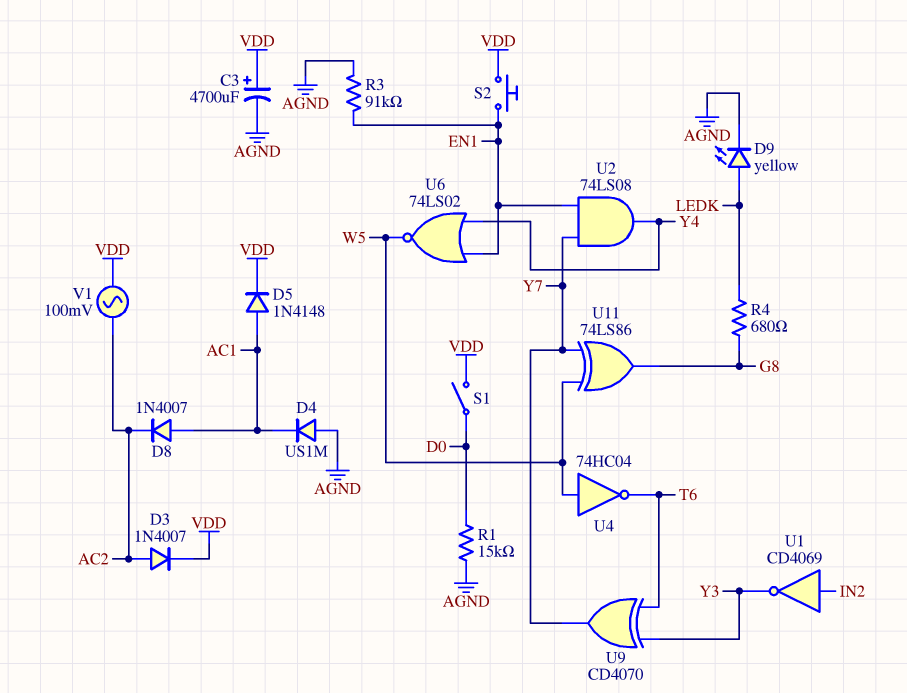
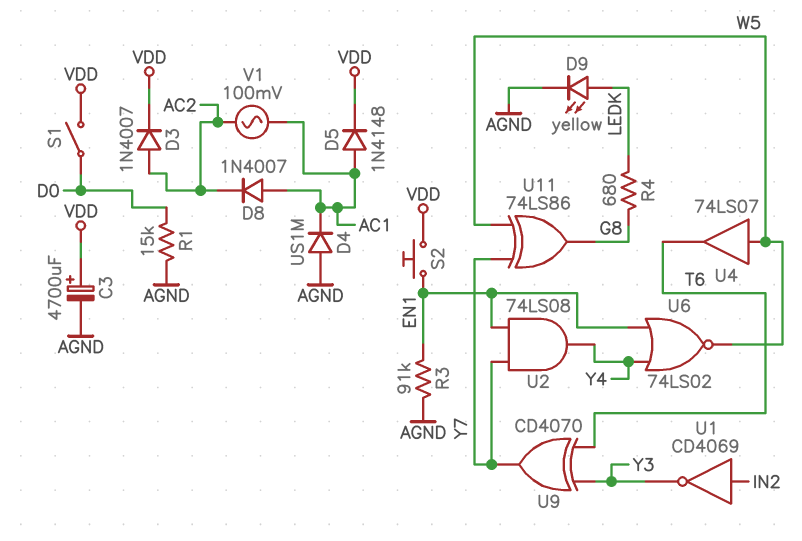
U4: NOT 74HC04 (in W5, out T6) -> buffer 74LS07 (in W5, out T6)
V1: AC 100mV (AC2, VDD) -> AC 100mV (AC1, AC2)

